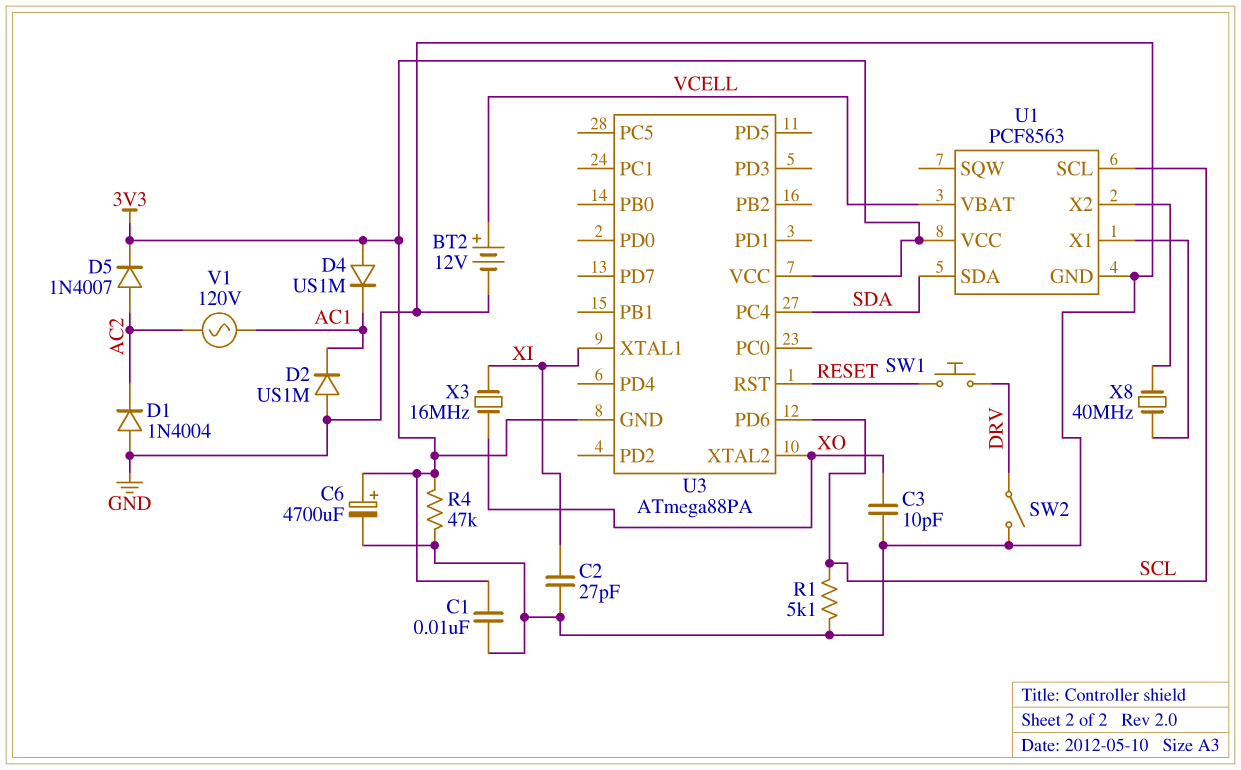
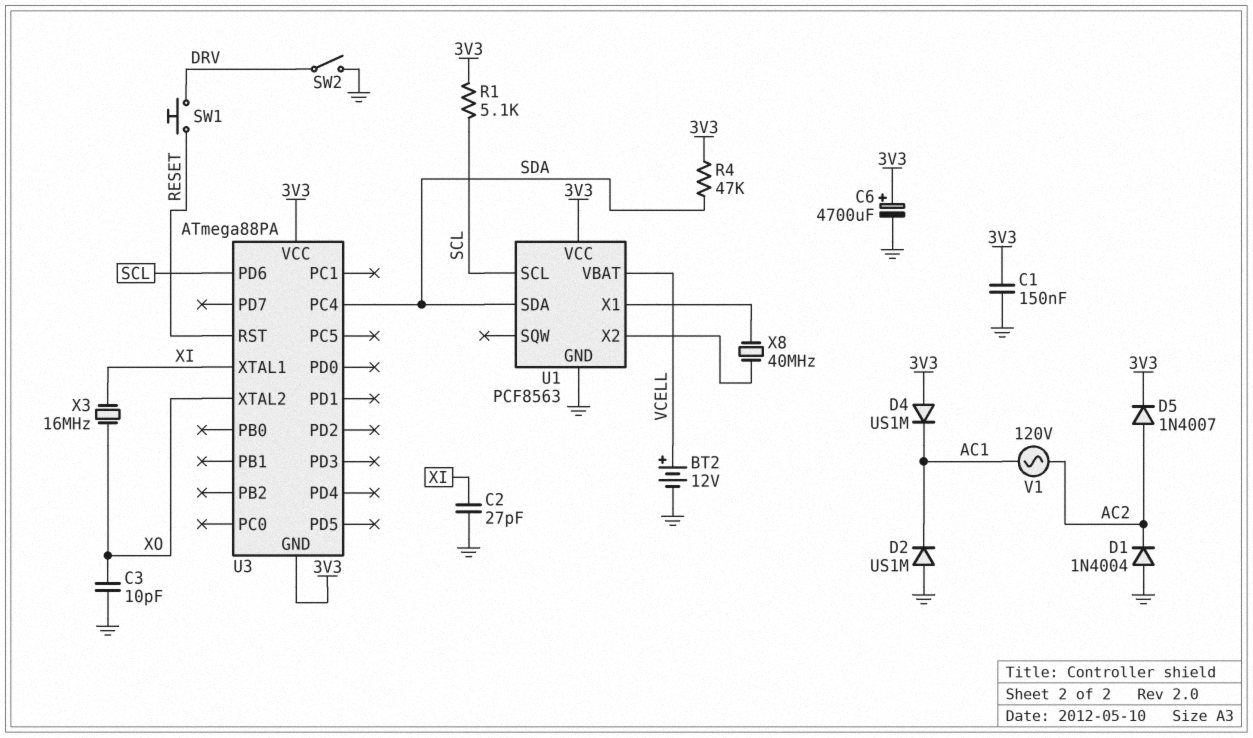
C1: 10nF (3V3, GND) -> 150nF (3V3, GND)
R1: 5.1k (GND, SCL) -> 5.1k (3V3, SCL)
R4: 47k (3V3, GND) -> 47k (3V3, SDA)

